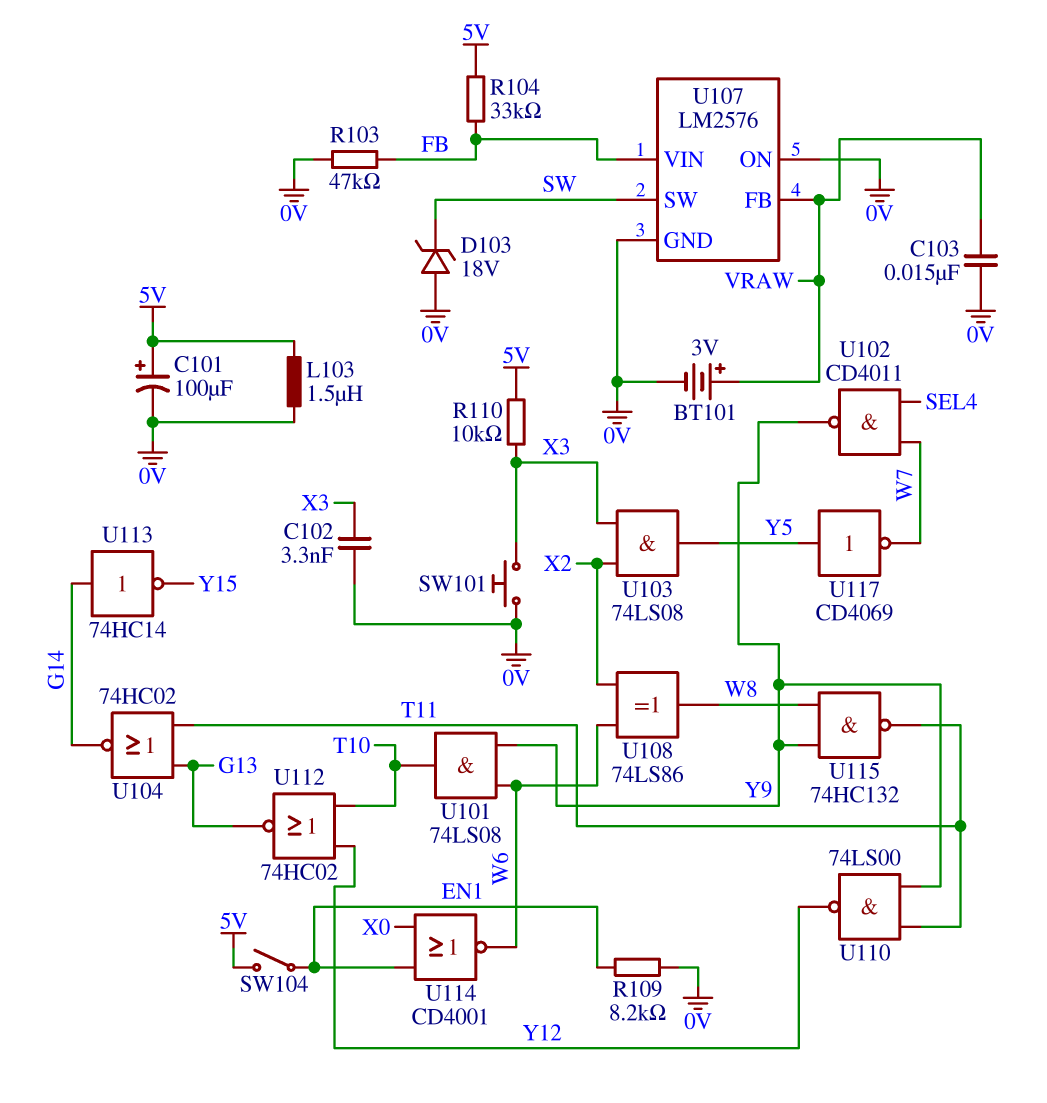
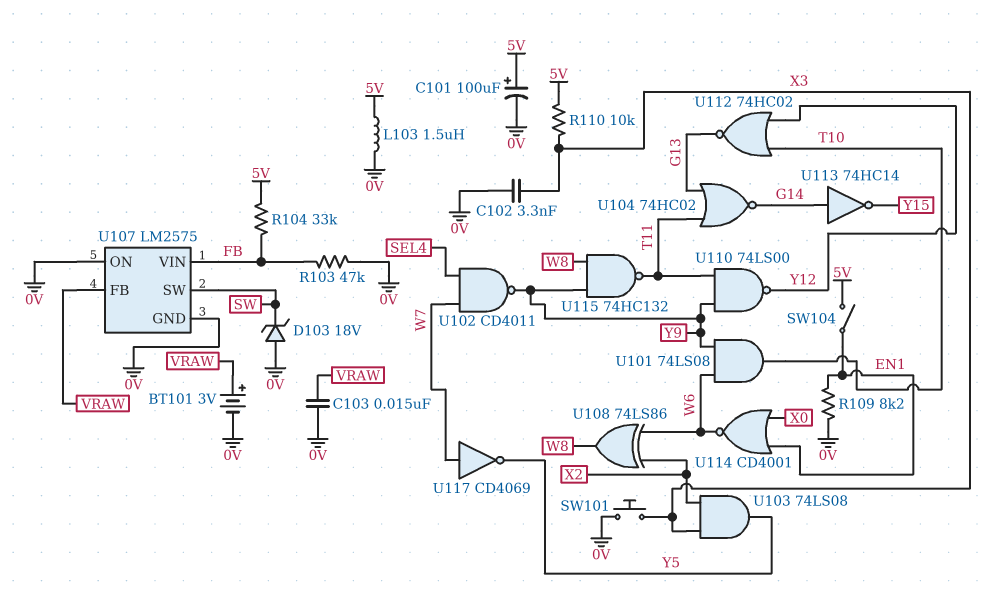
U107: LM2576 -> LM2575
U117: NOT CD4069 (in Y5, out W7) -> NOT CD4069 (in W7, out Y5)

